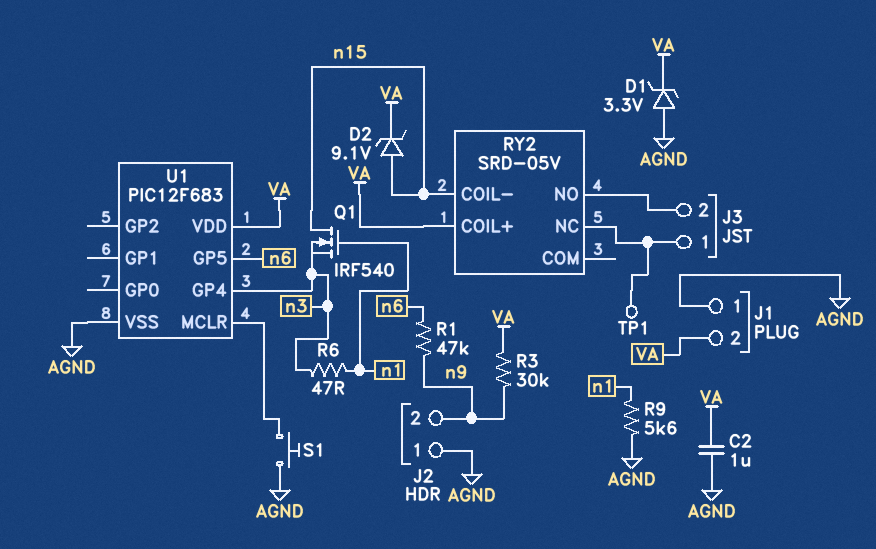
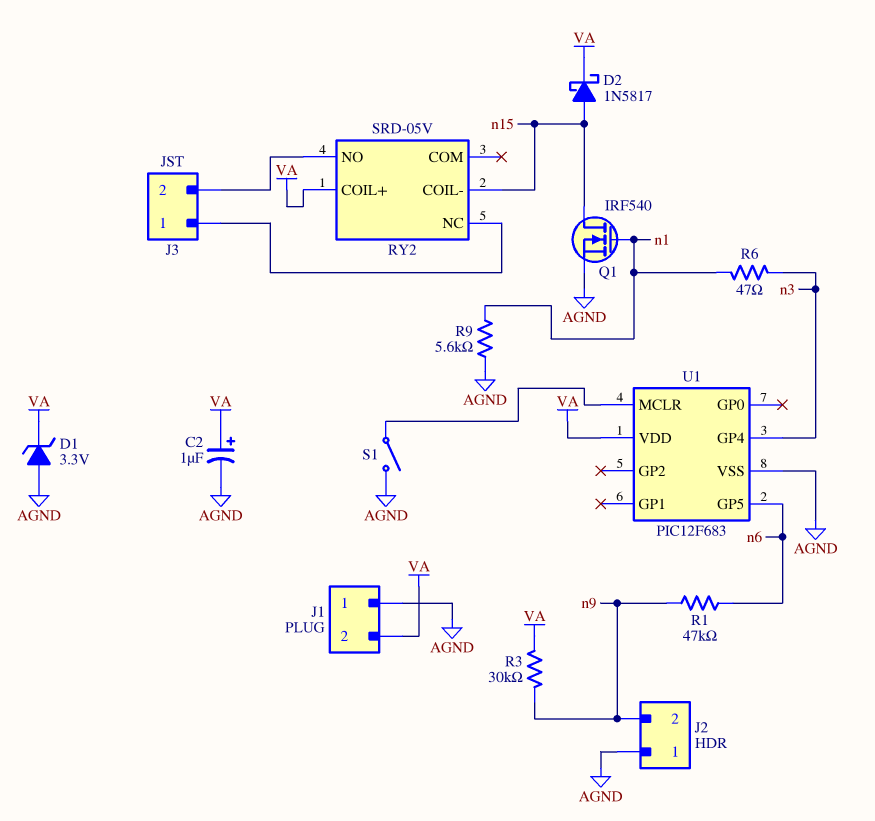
C2: 1uF (AGND, VA) -> 1uF (plus VA, minus AGND)
D2: zener 9.1V (A n15, K VA) -> schottky 1N5817 (A n15, K VA)
Q1: NMOS IRF540 (G n1, D n15, S n3) -> NMOS IRF540 (G n1, D n15, S AGND)
S1: button (AGND, U1/MCLR) -> switch (AGND, U1/MCLR)
TP1: test point (J3/1) -> none

